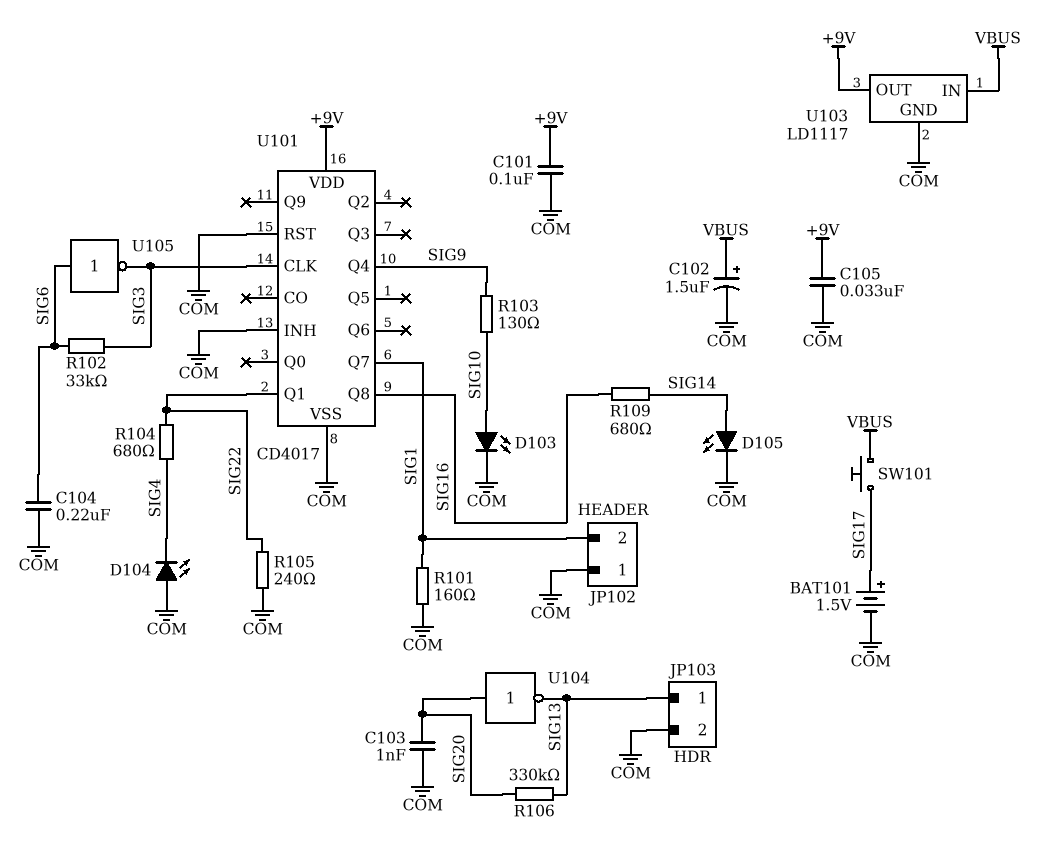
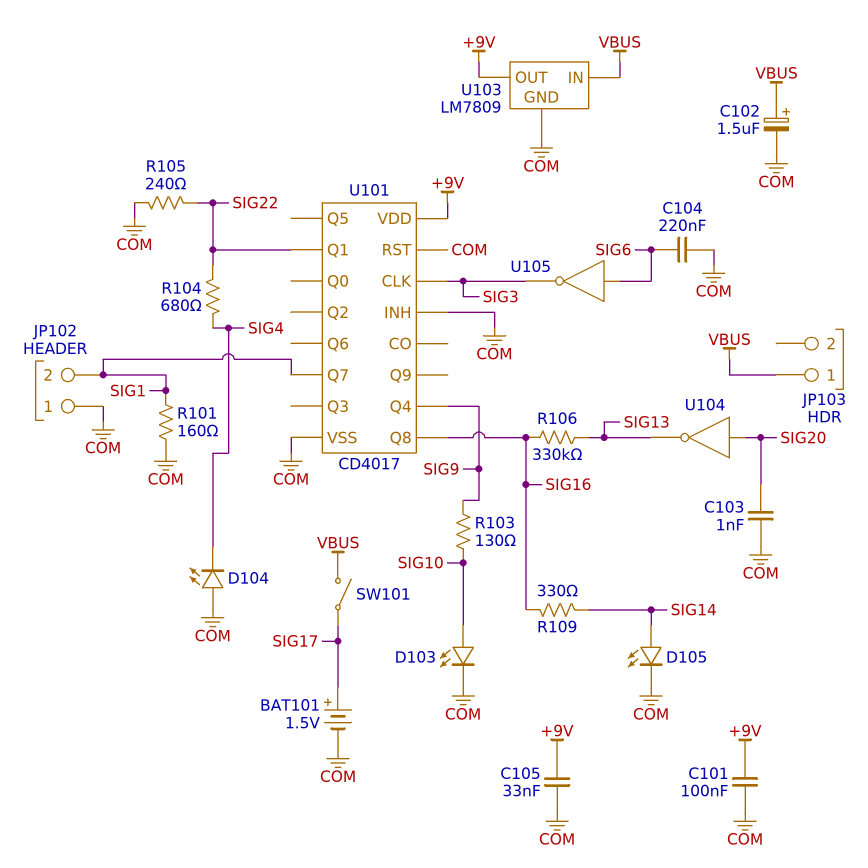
JP103 pin 1: SIG13 -> VBUS
JP103 pin 2: COM -> none
R102: 33k (SIG3, SIG6) -> none
R106: 330k (SIG13, SIG20) -> 330k (SIG13, SIG16)
R109: 680 (SIG14, SIG16) -> 330 (SIG14, SIG16)
SW101: button (SIG17, VBUS) -> switch (SIG17, VBUS)
U103: LD1117 -> LM7809

